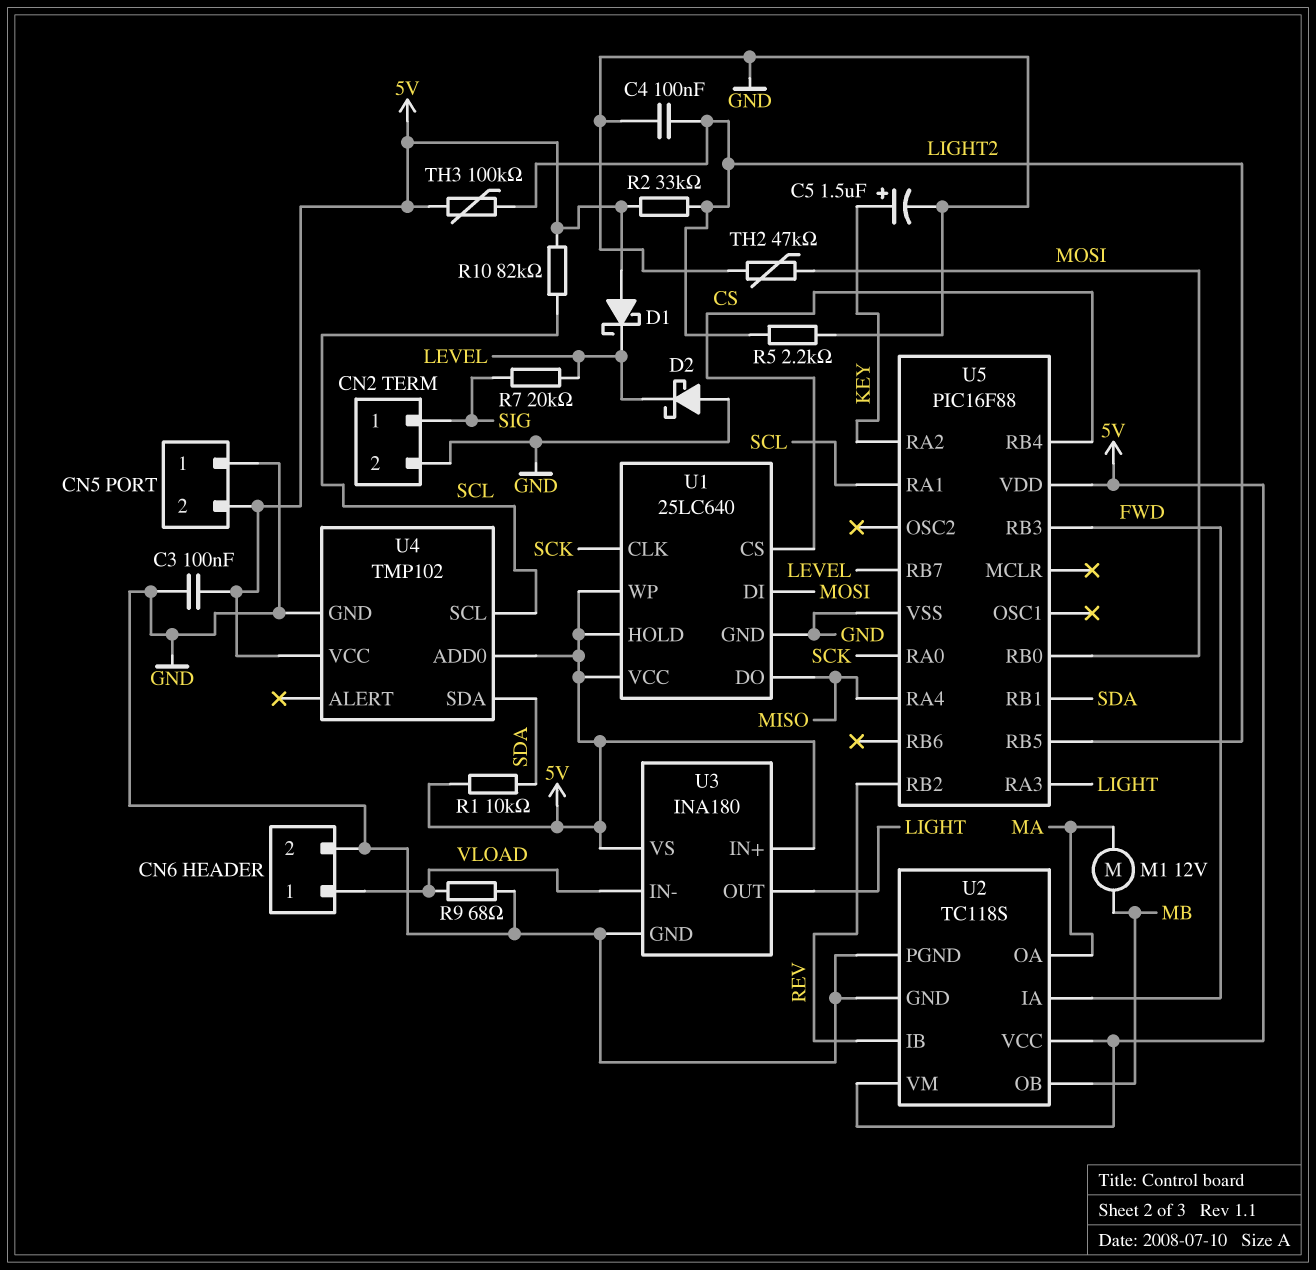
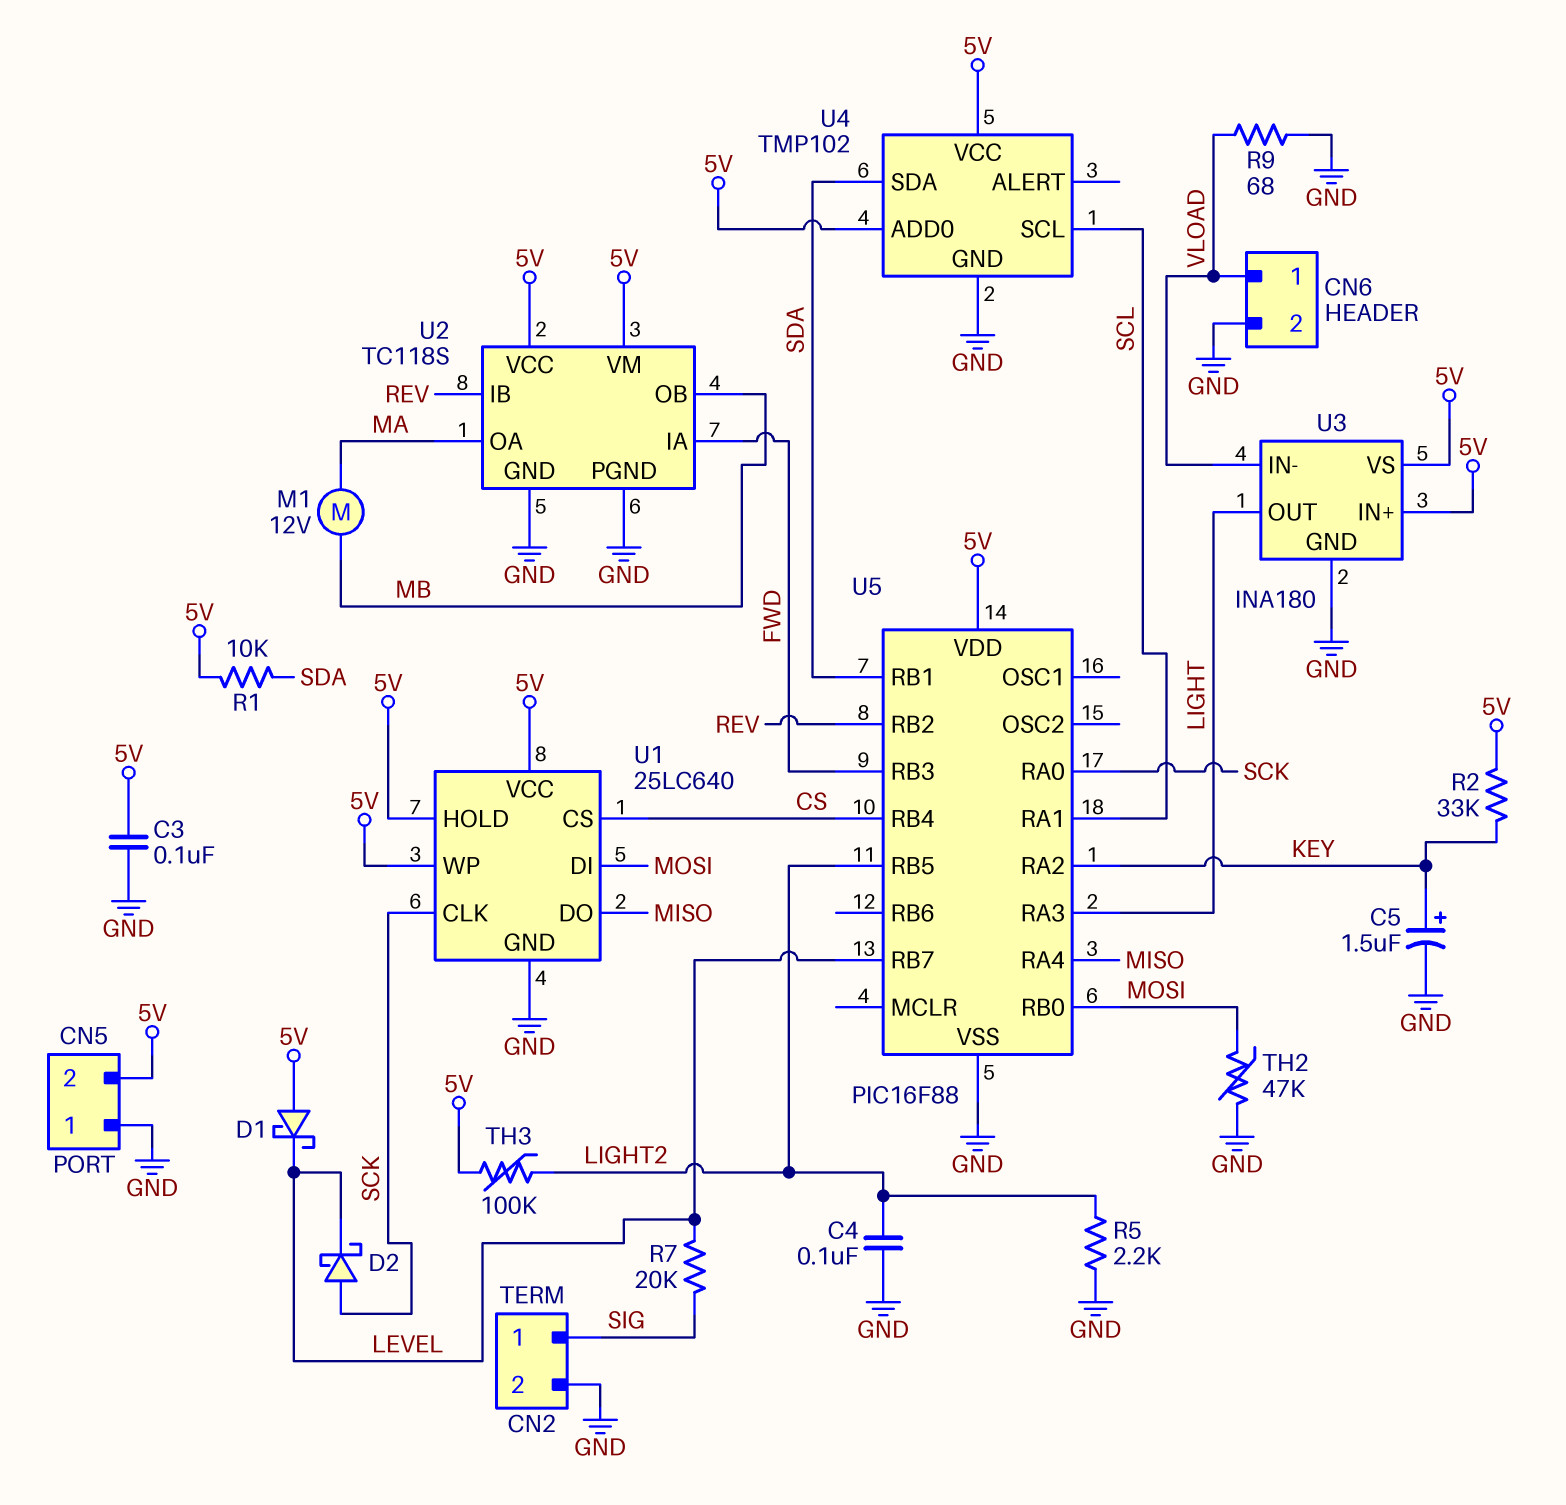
D2: schottky (A GND, K LEVEL) -> schottky (A SCK, K LEVEL)
R2: 33k (5V, LIGHT2) -> 33k (5V, KEY)
R10: 82k (5V, SCL) -> none

